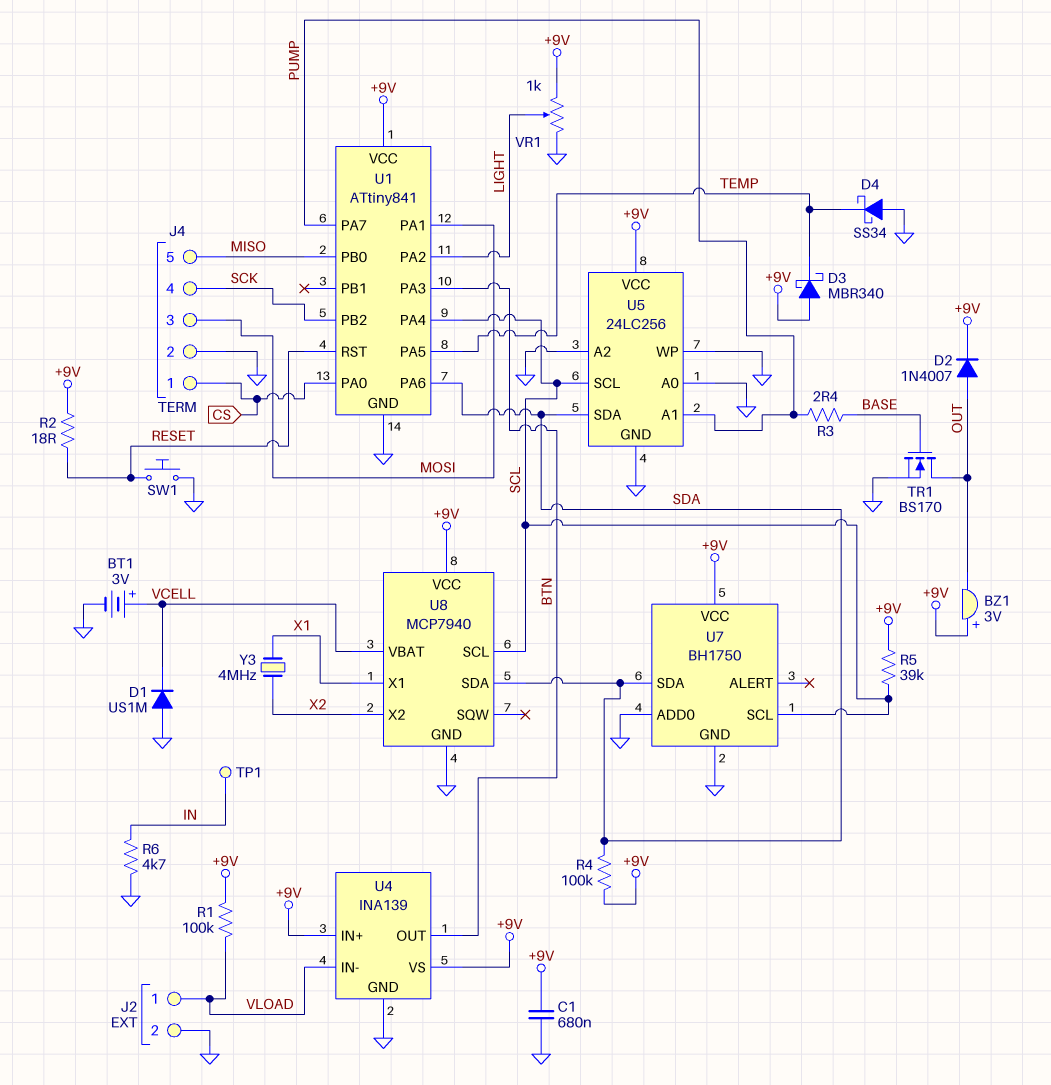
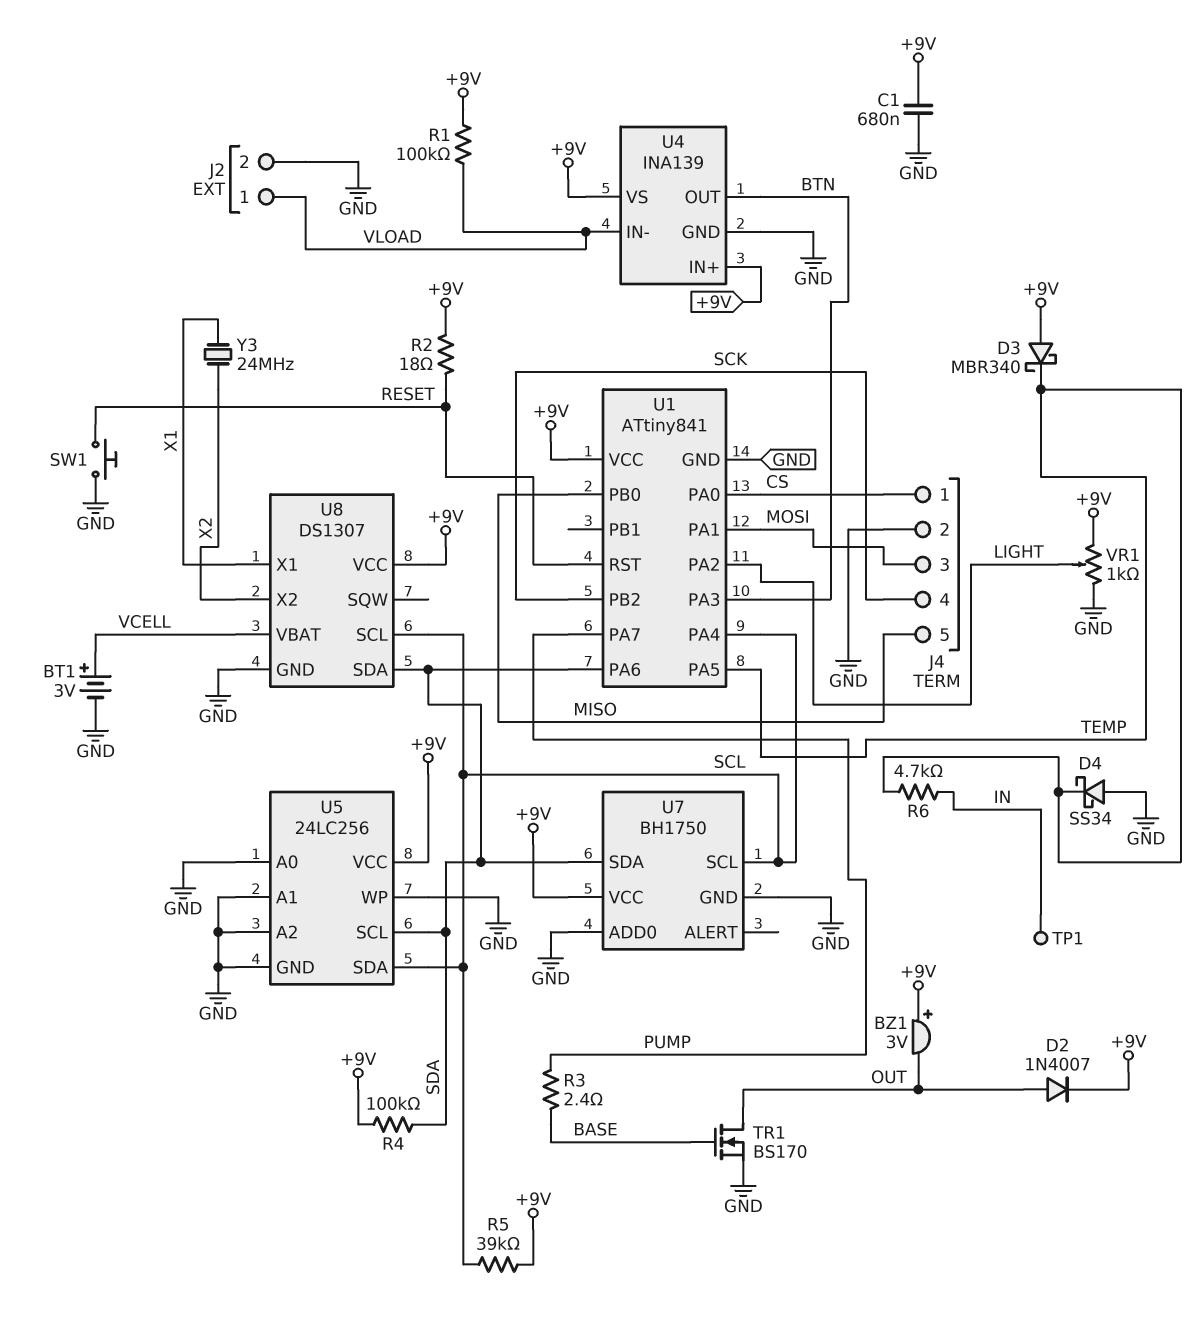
D1: diode US1M (A GND, K VCELL) -> none
R6: 4.7k (GND, IN) -> 4.7k (IN, TEMP)
U5 pin A1: PUMP -> GND
U5 pin SCL: SCL -> SDA
U5 pin SDA: SDA -> SCL
U8: MCP7940 -> DS1307
Y3: 4MHz (X1, X2) -> 24MHz (X1, X2)

